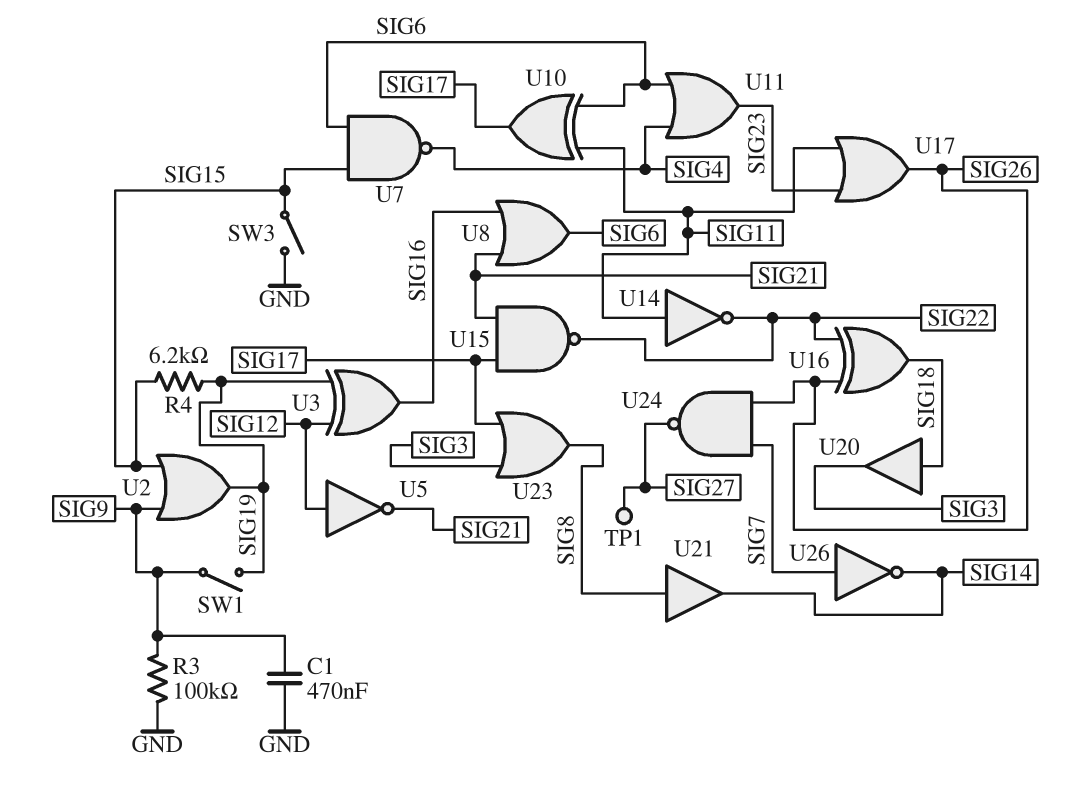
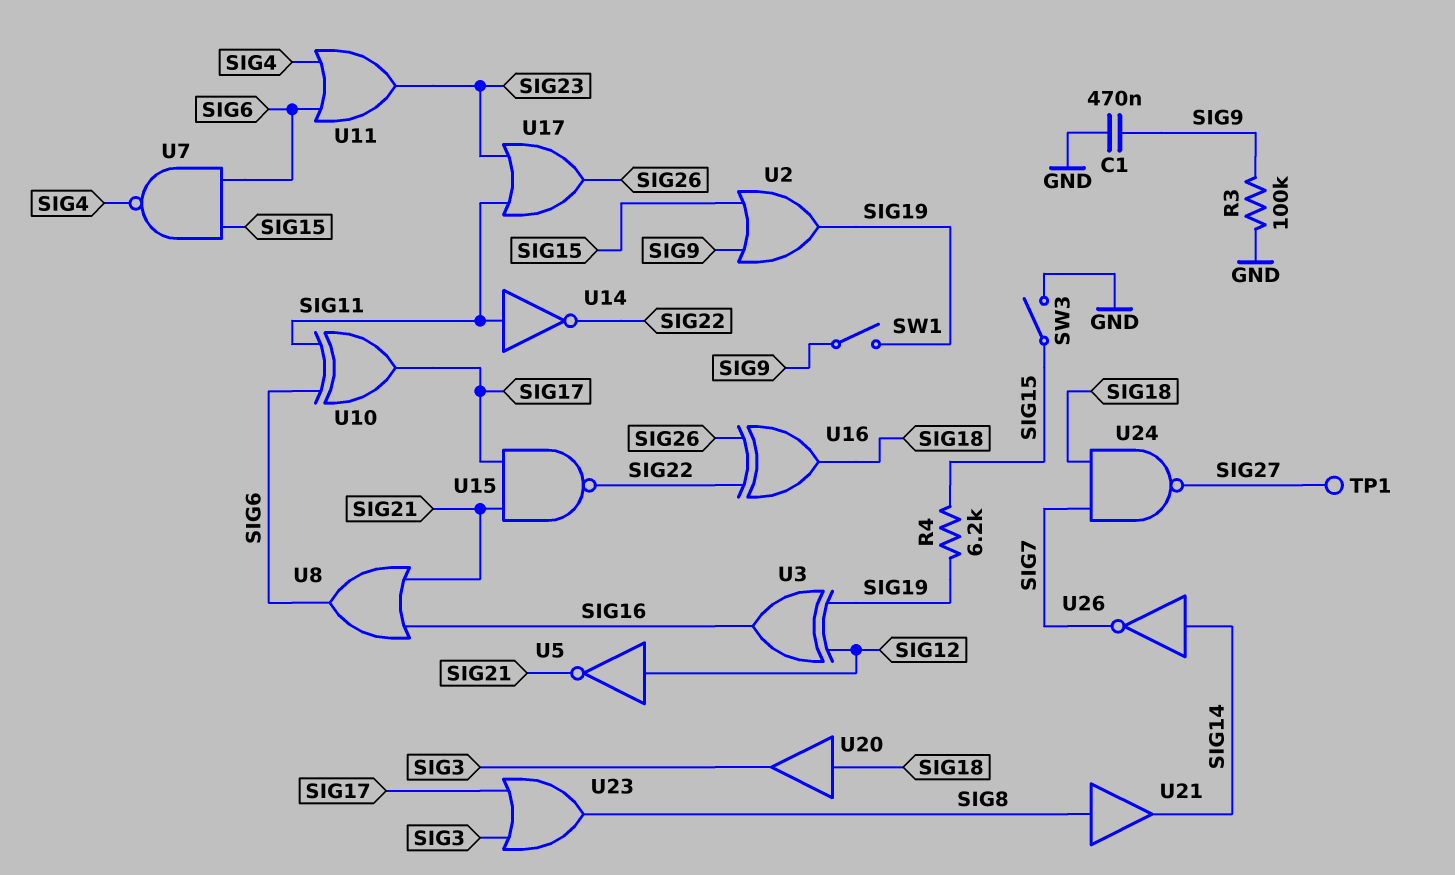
U24: NAND (in SIG7, in SIG26, out SIG27) -> NAND (in SIG7, in SIG18, out SIG27)
U26: NOT (in SIG7, out SIG14) -> NOT (in SIG14, out SIG7)

